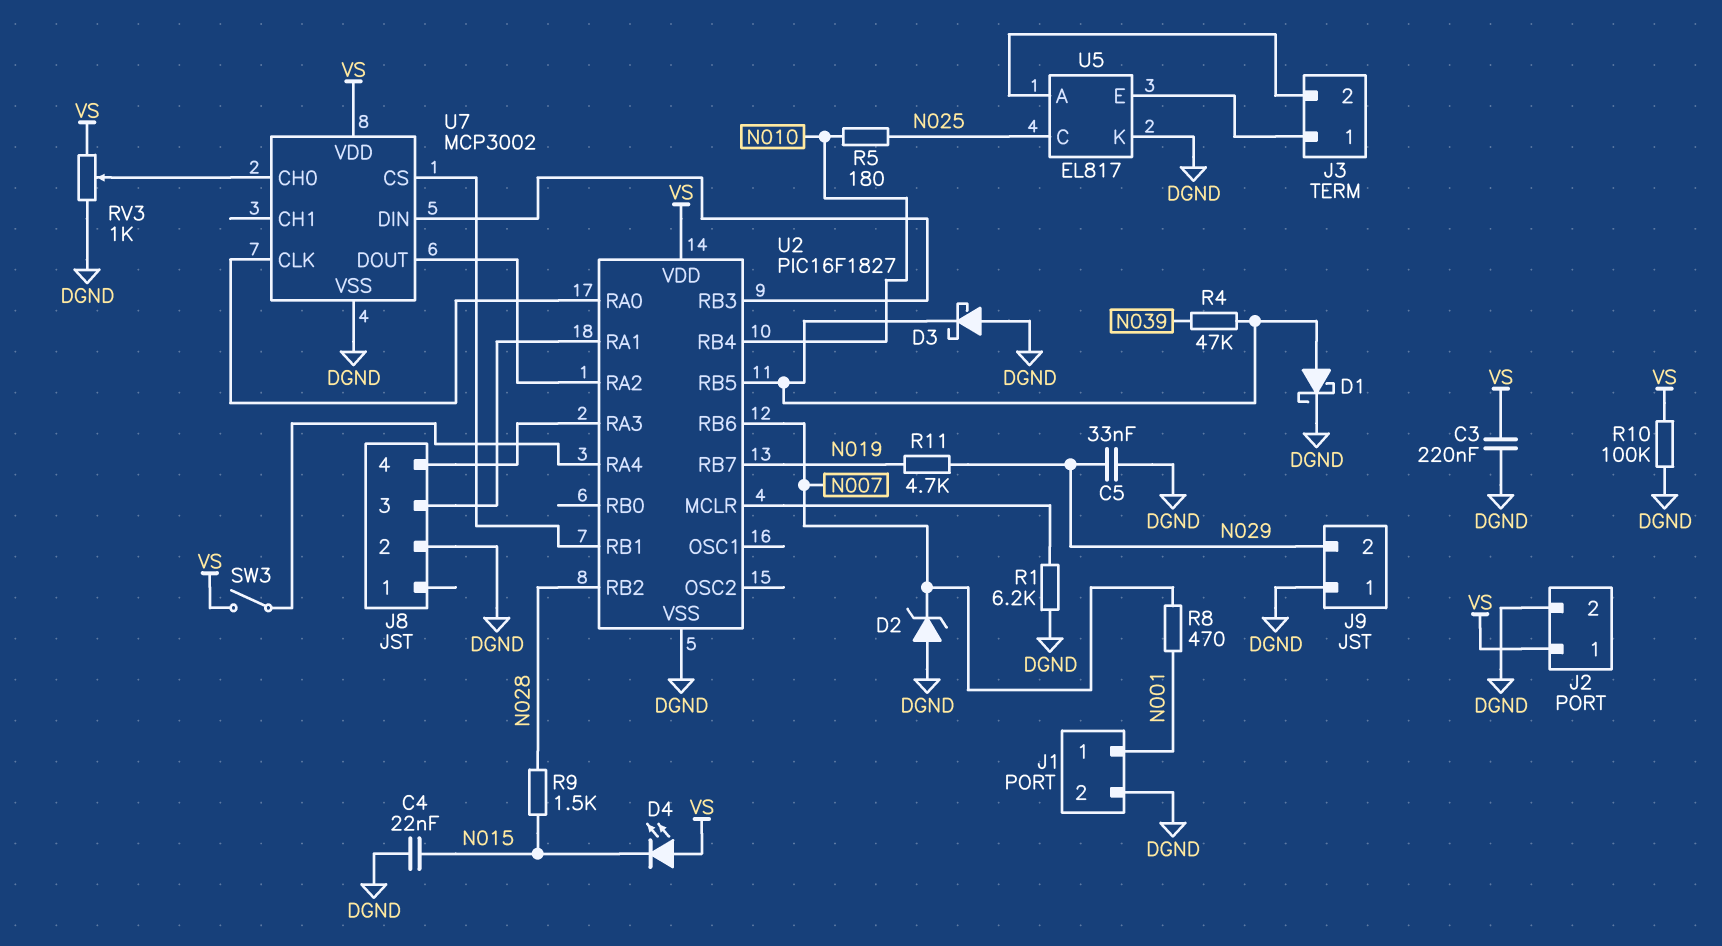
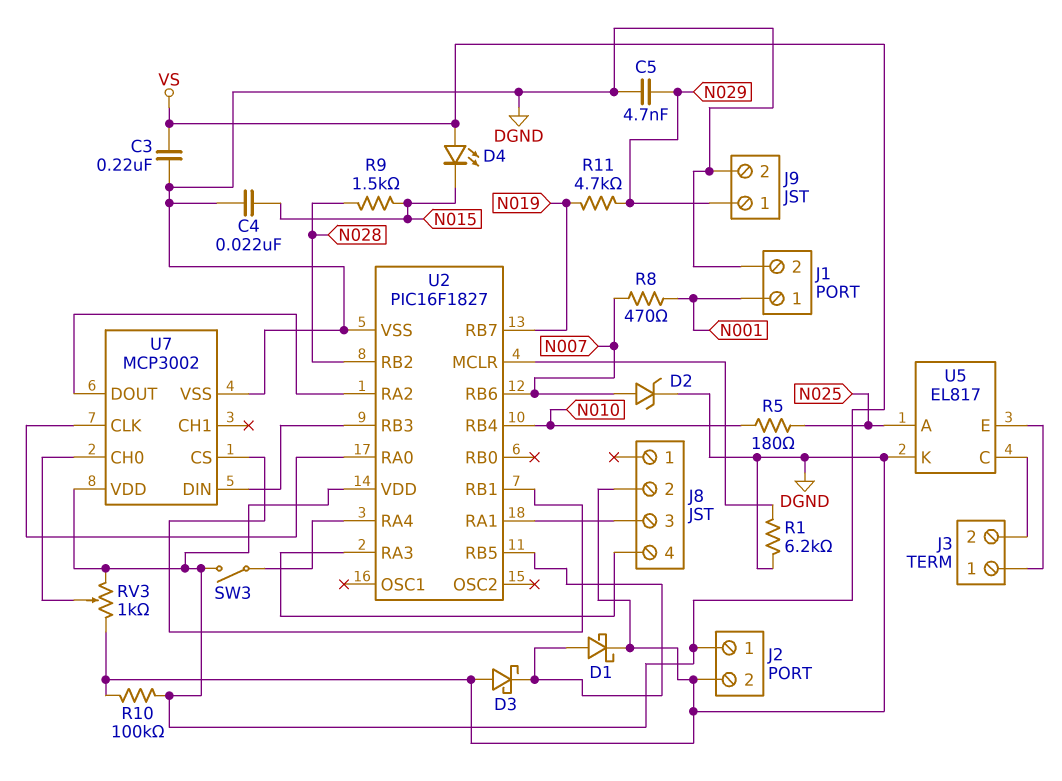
C5: 33nF (DGND, N029) -> 4.7nF (DGND, N029)
D2: zener (A DGND, K N007) -> zener (A N007, K DGND)
J9 pin 1: DGND -> N029
J9 pin 2: N029 -> DGND
R4: 47k (N039, U2/RB5) -> none
U5 pin A: J3/2 -> N025
U5 pin C: N025 -> J3/2

